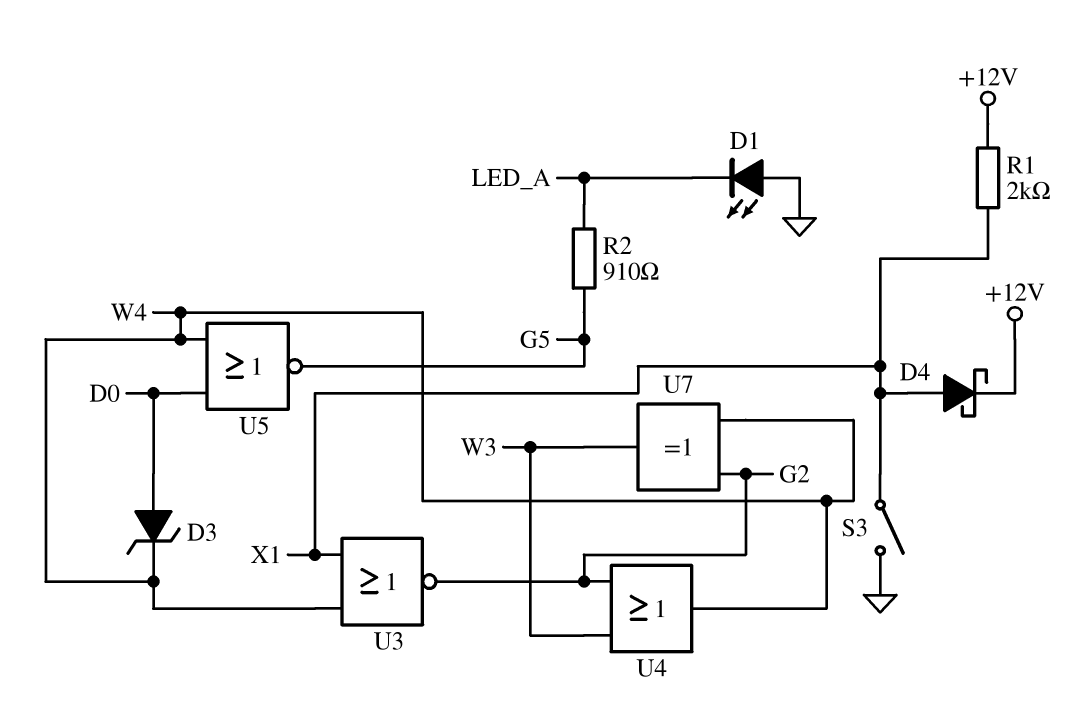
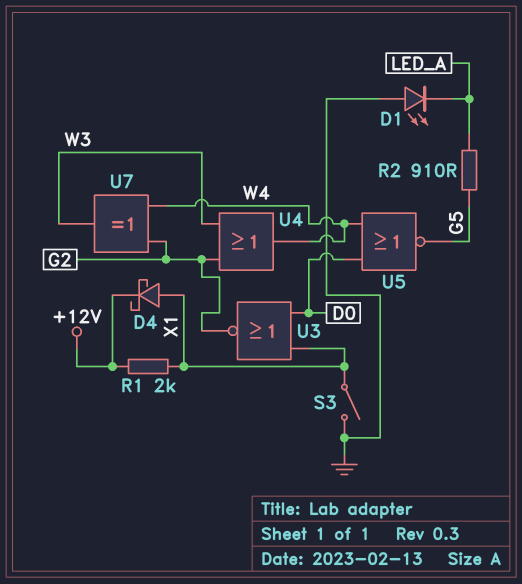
D3: zener (A D0, K W4) -> none
U3: NOR (in W4, in X1, out G2) -> NOR (in D0, in X1, out G2)

